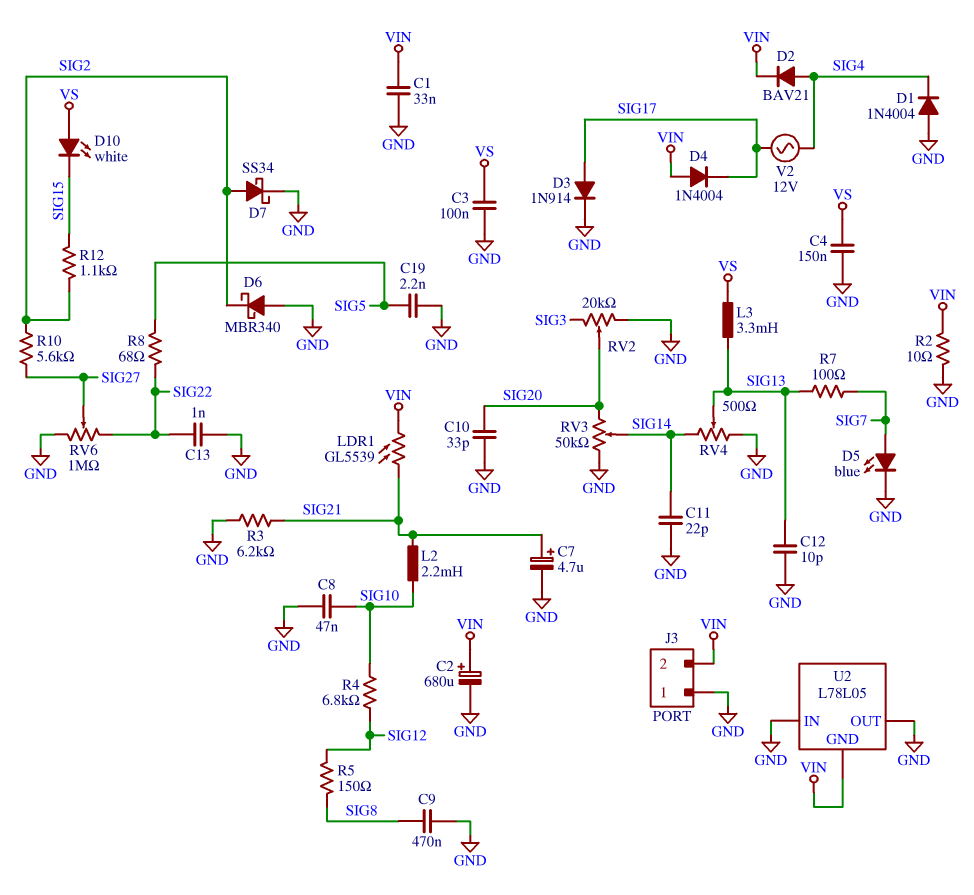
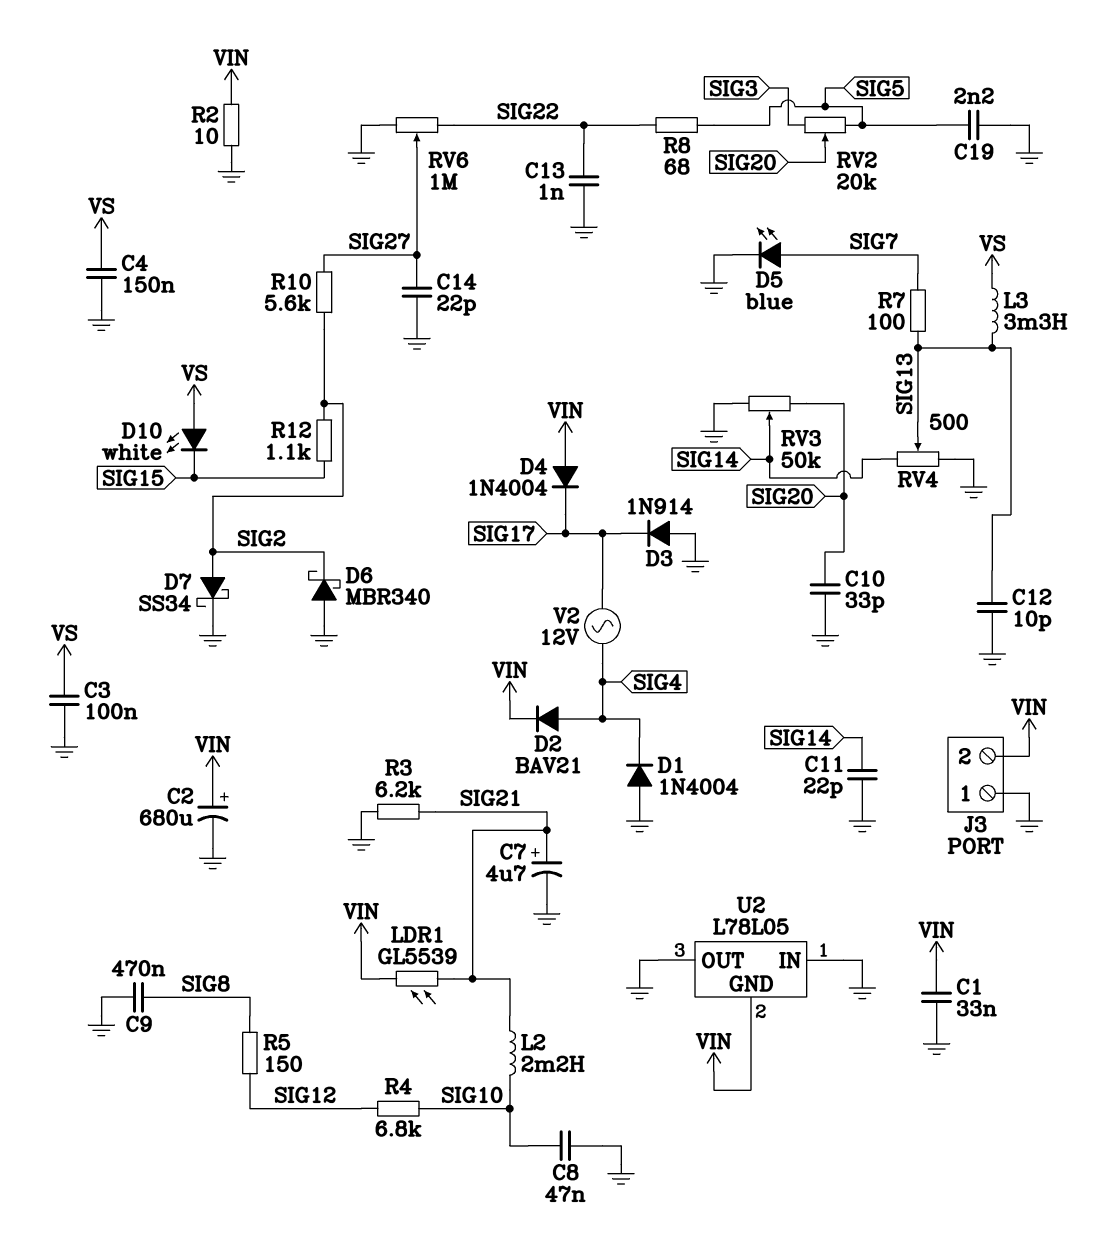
C14: none -> 22pF (GND, SIG27)
D3: diode 1N914 (A SIG17, K GND) -> diode 1N914 (A GND, K SIG17)
RV2: 20k (GND, SIG3, wiper SIG20) -> 20k (SIG3, SIG5, wiper SIG20)

